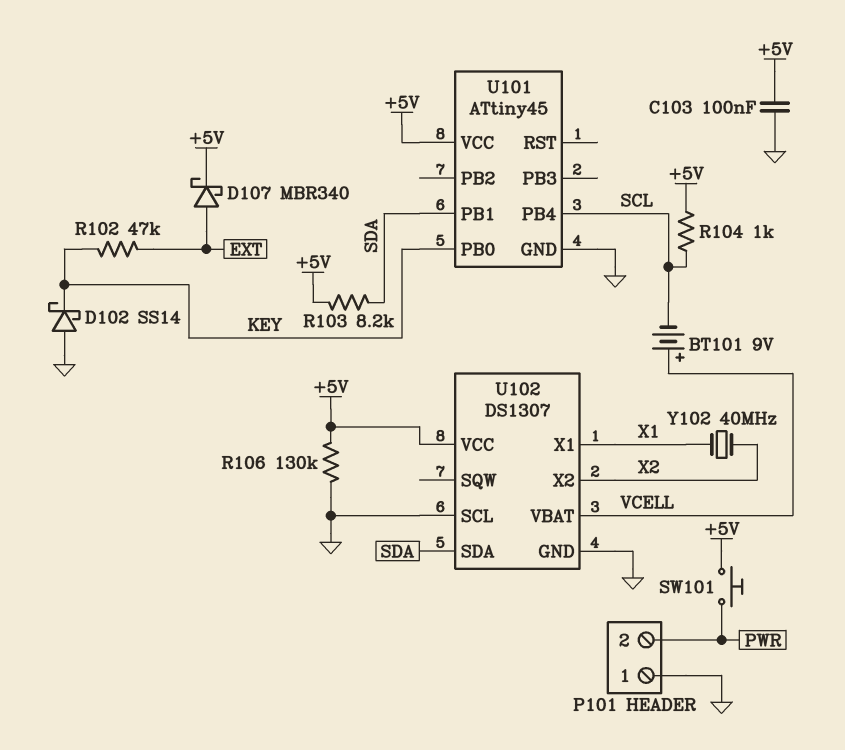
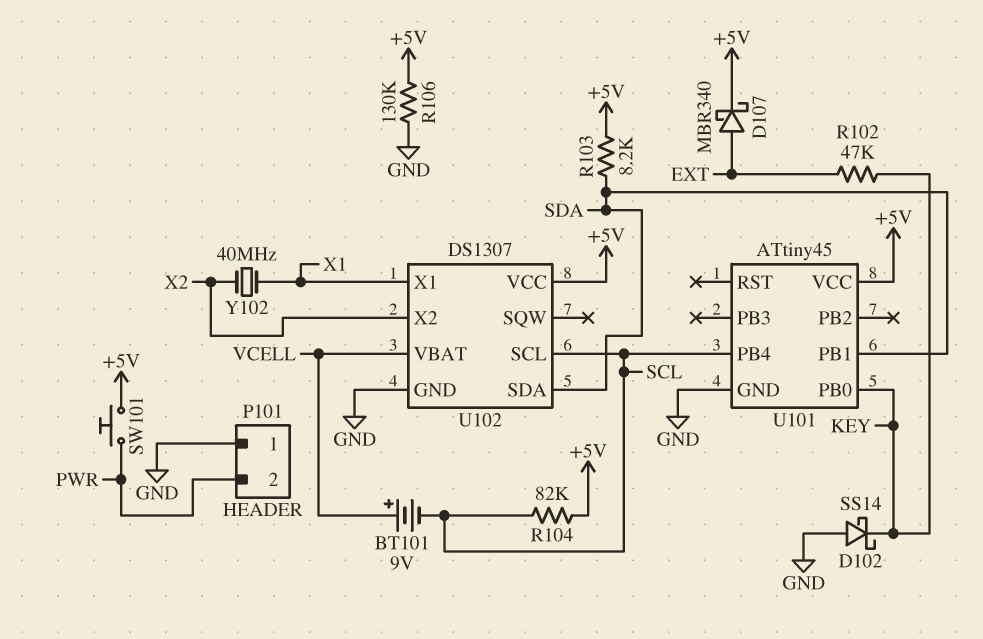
C103: 100nF (+5V, GND) -> none
R104: 1k (+5V, SCL) -> 82k (+5V, SCL)
U102 pin SCL: GND -> SCL

